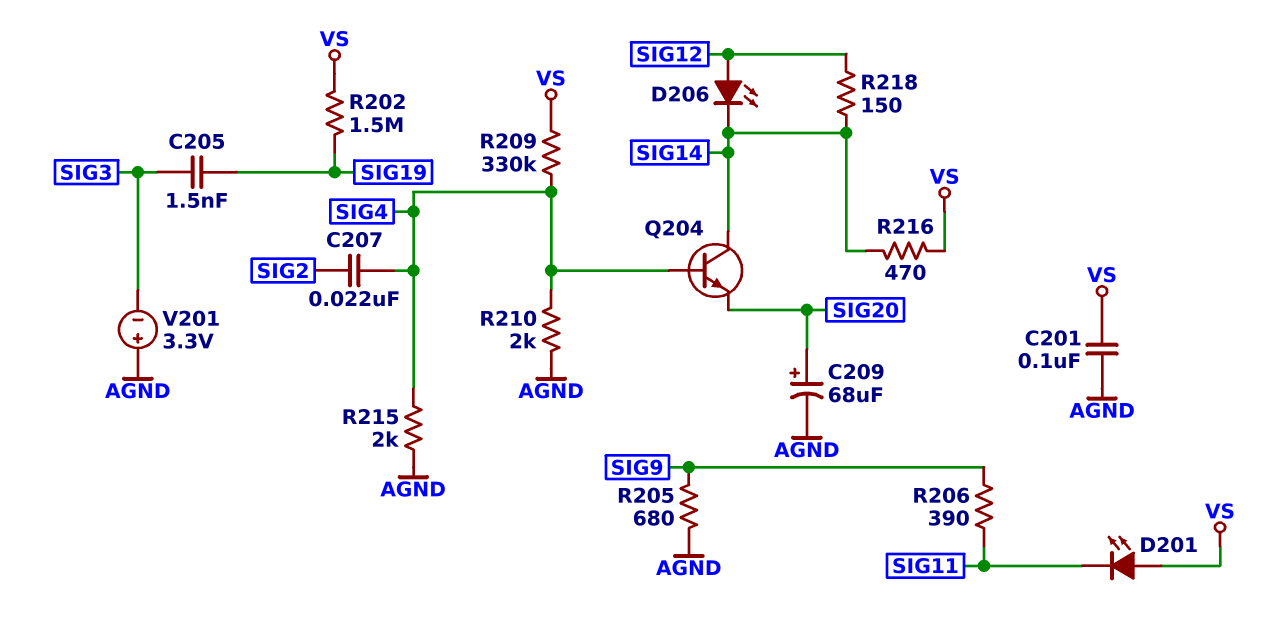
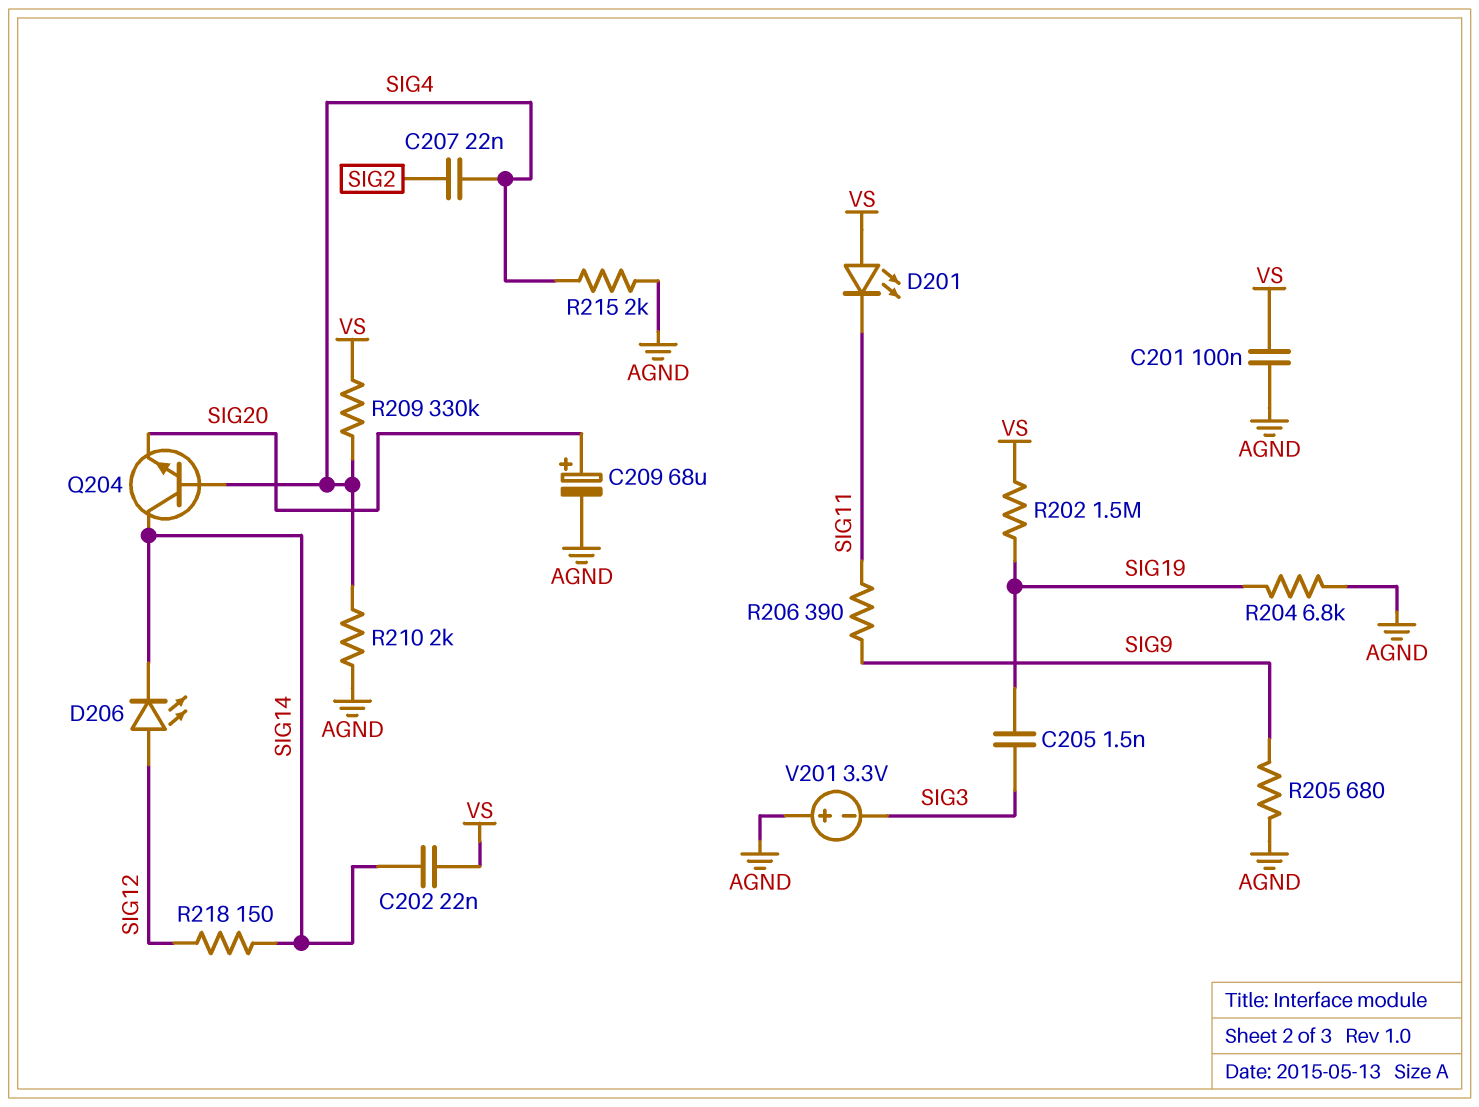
C202: none -> 22nF (SIG14, VS)
R204: none -> 6.8k (AGND, SIG19)
R216: 470 (SIG14, VS) -> none

